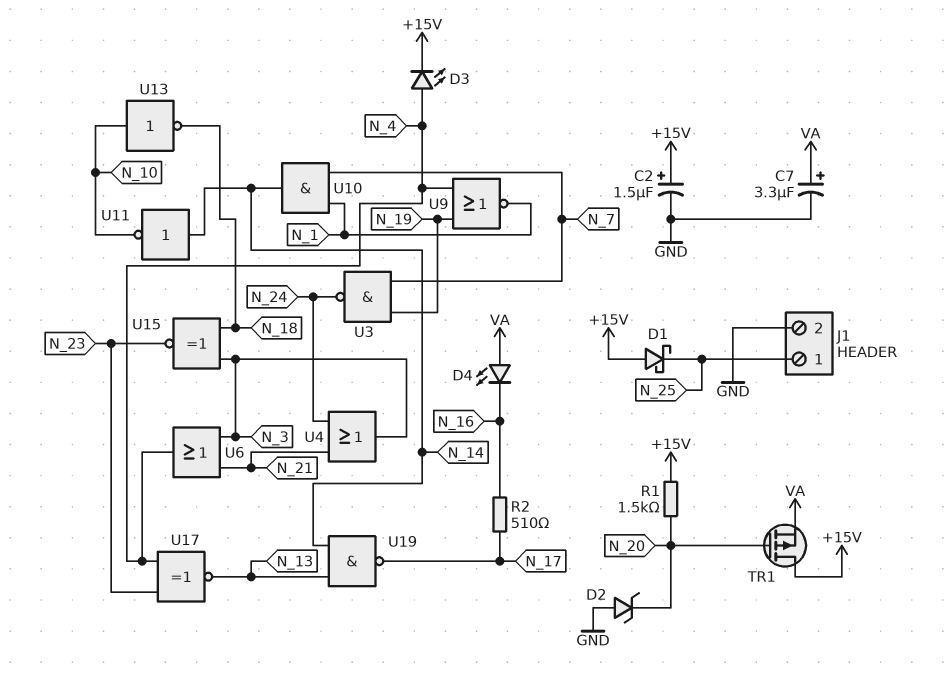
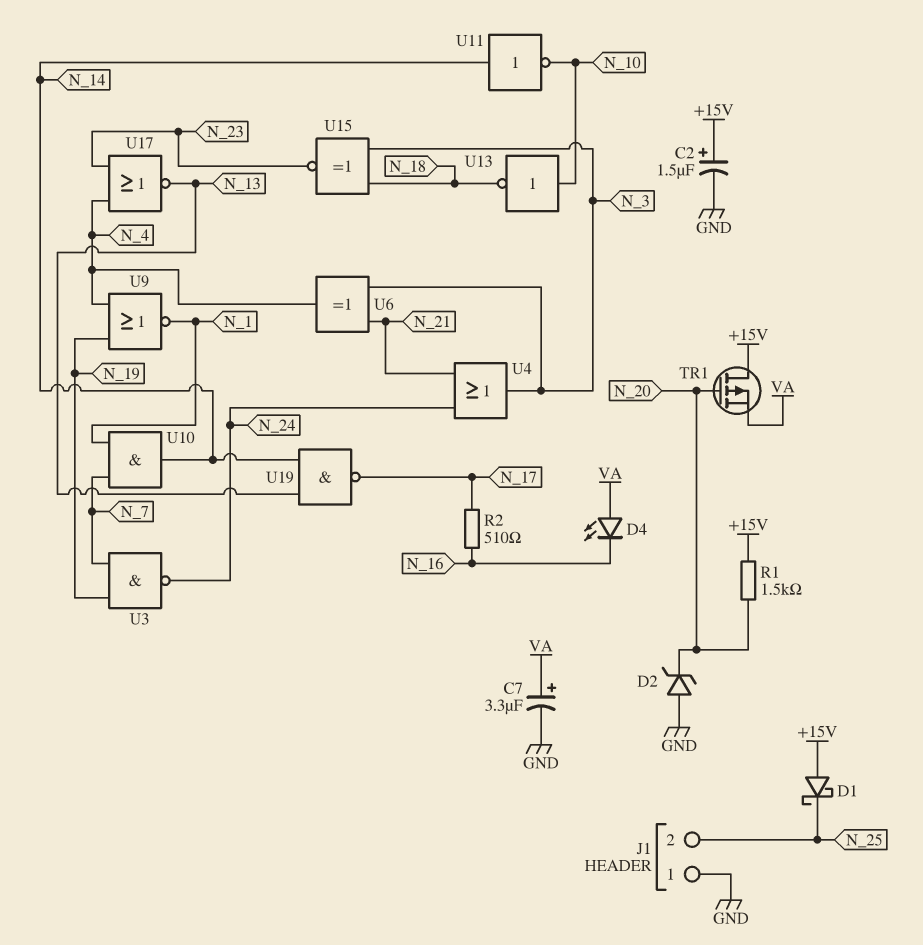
D3: LED (A N_4, K +15V) -> none
J1 pin 1: N_25 -> GND
J1 pin 2: GND -> N_25
U6: OR (in N_3, in N_21, out N_4) -> XOR (in N_3, in N_21, out N_4)
U17: XNOR (in N_4, in N_23, out N_13) -> NOR (in N_4, in N_23, out N_13)

